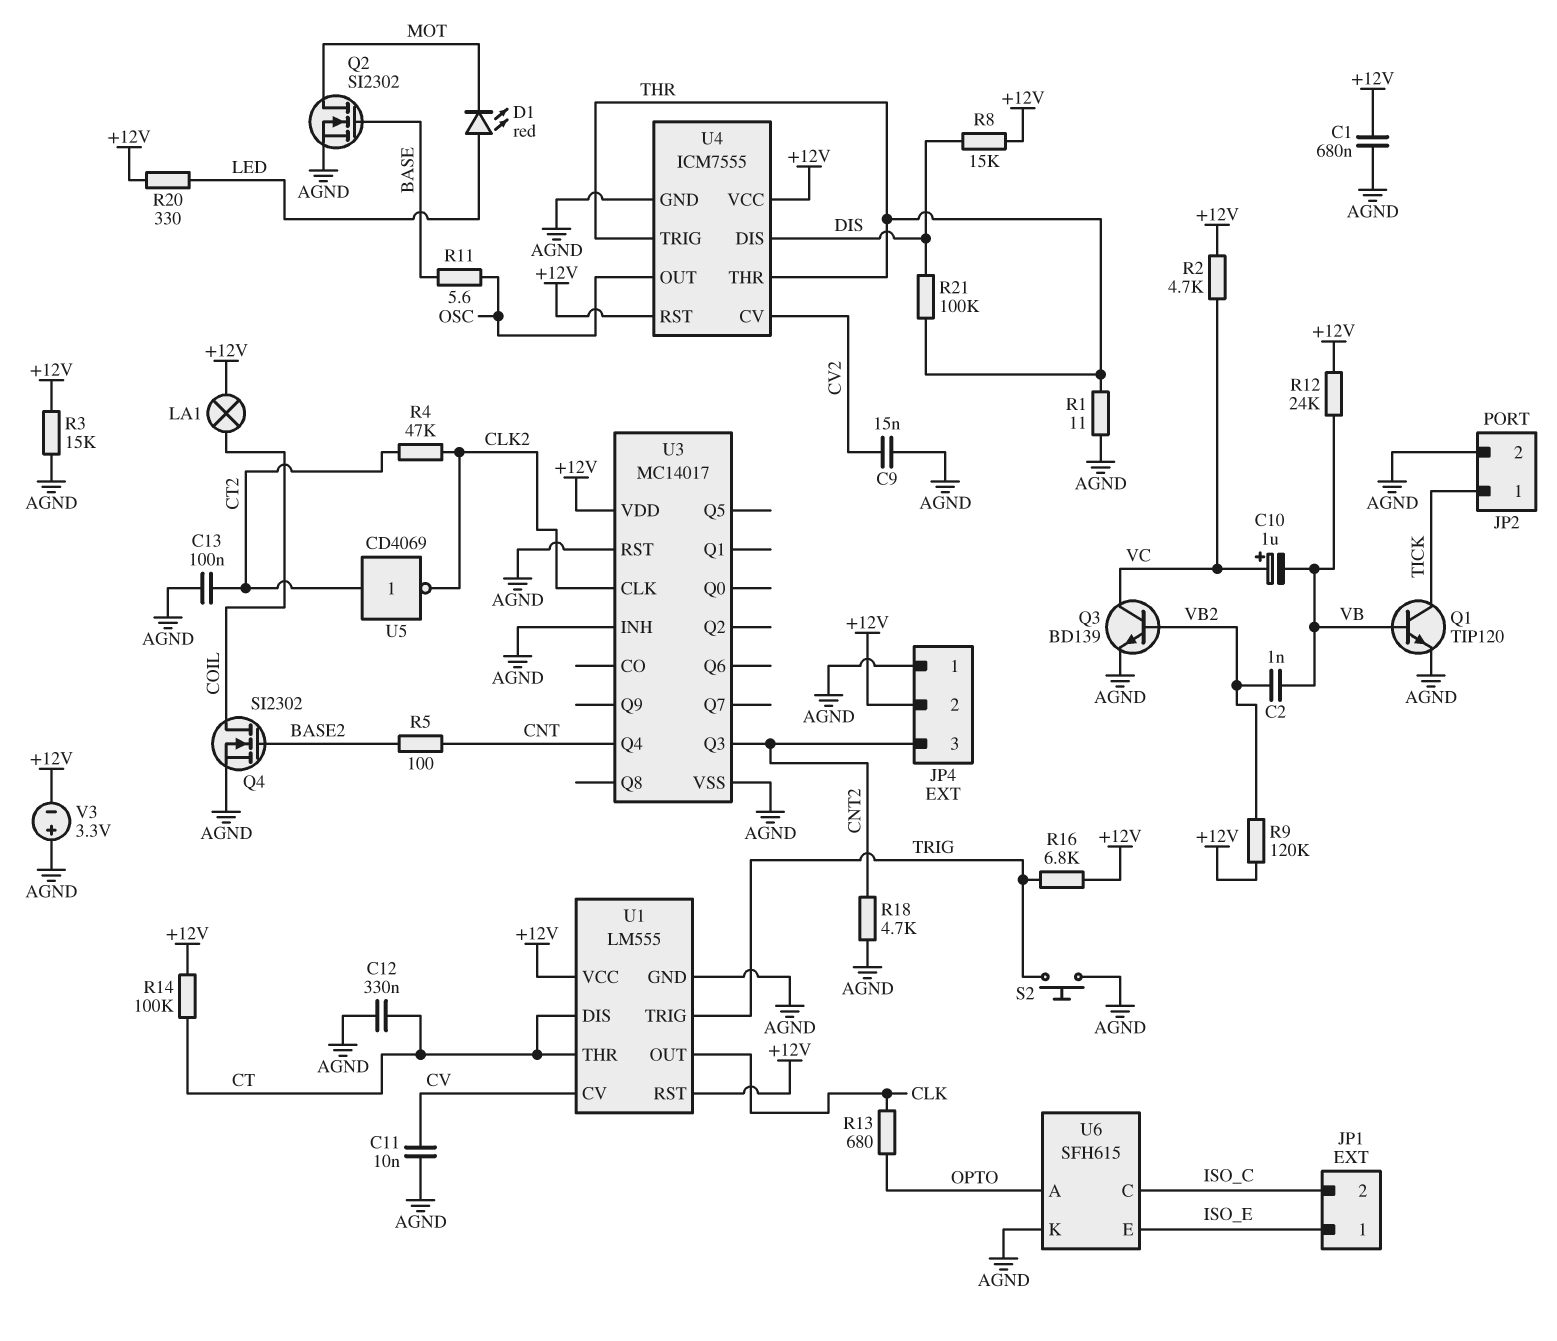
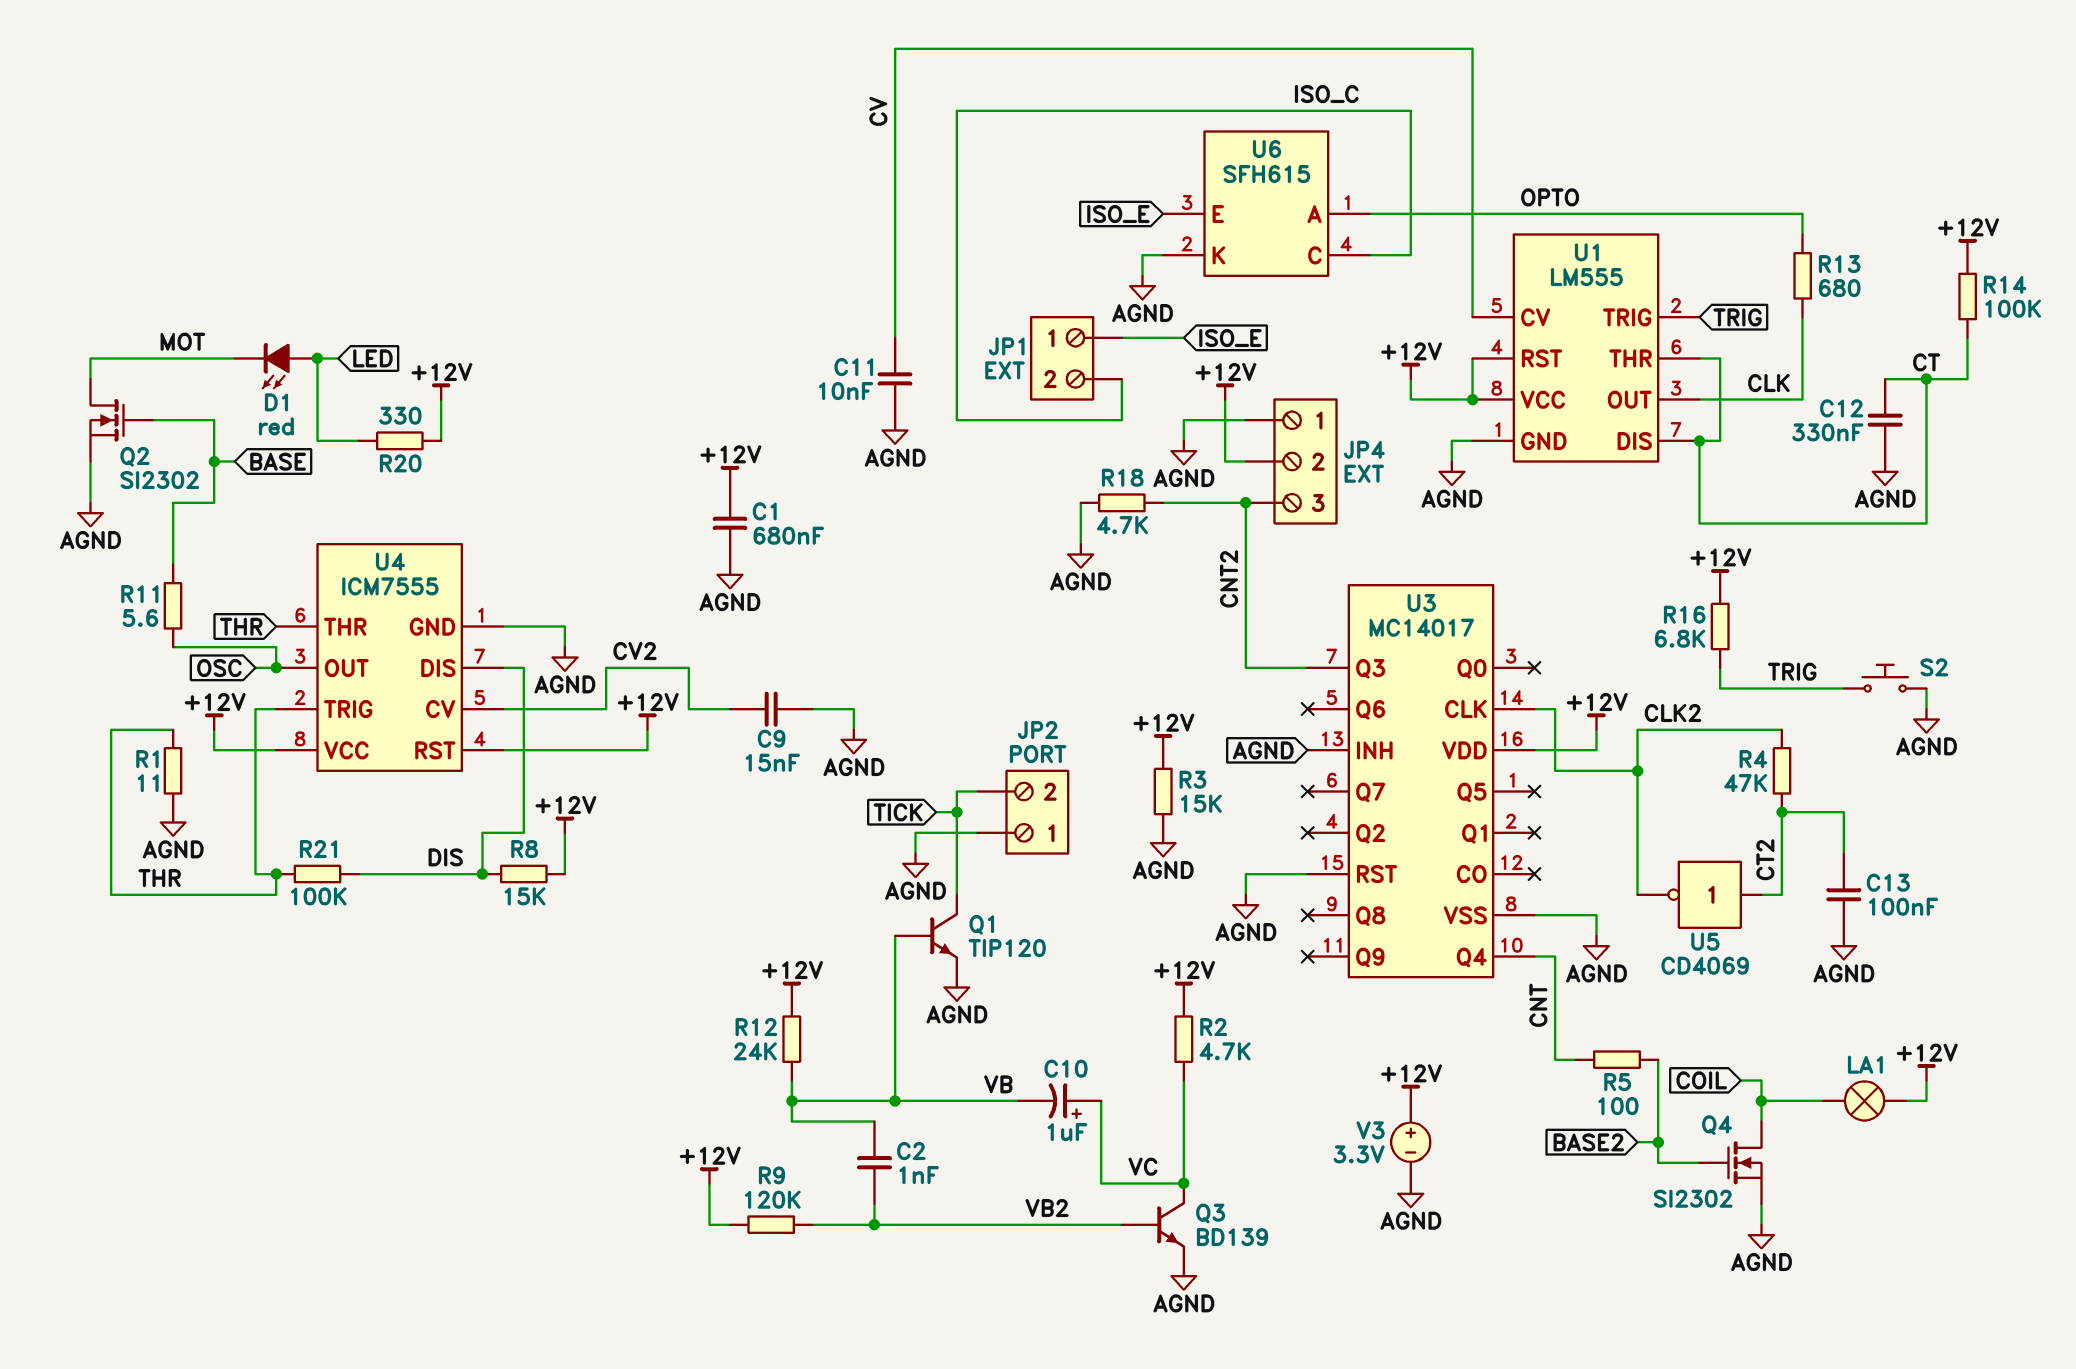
JP2 pin 1: TICK -> AGND
JP2 pin 2: AGND -> TICK
V3: 3.3V (plus AGND, minus +12V) -> 3.3V (plus +12V, minus AGND)

